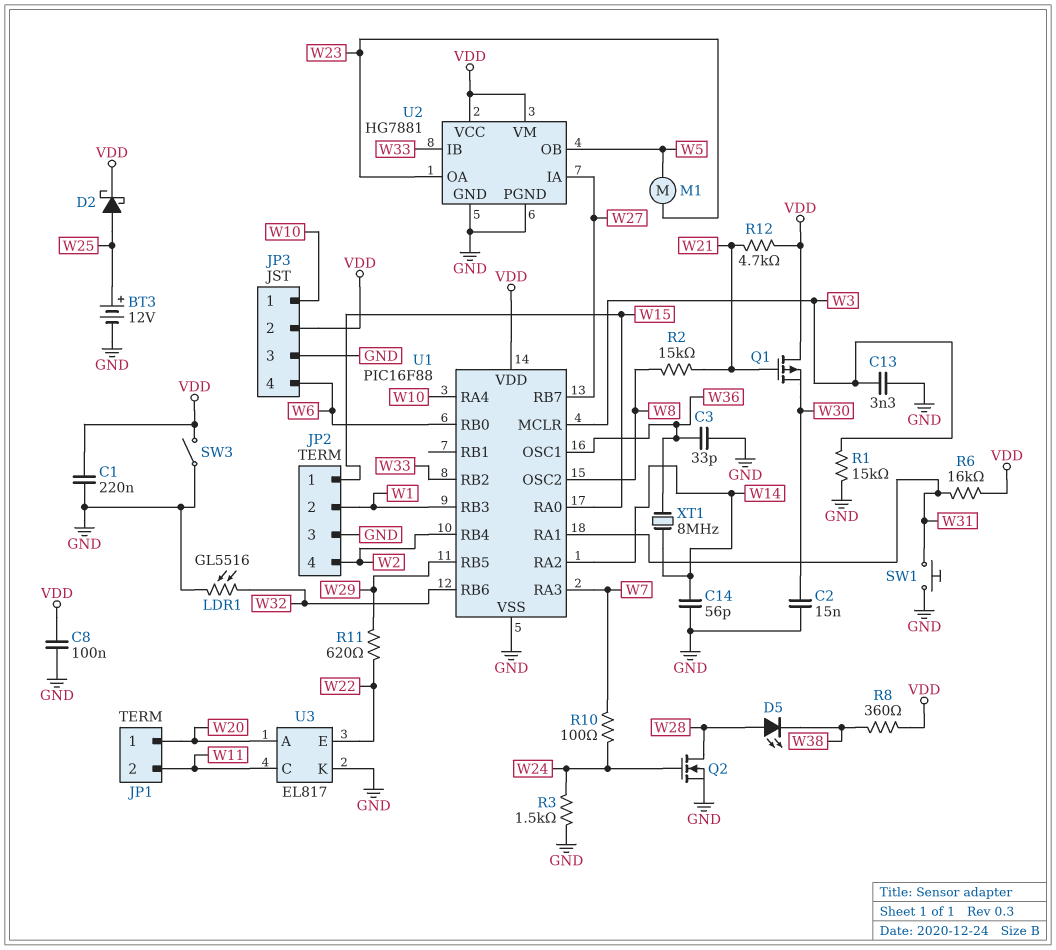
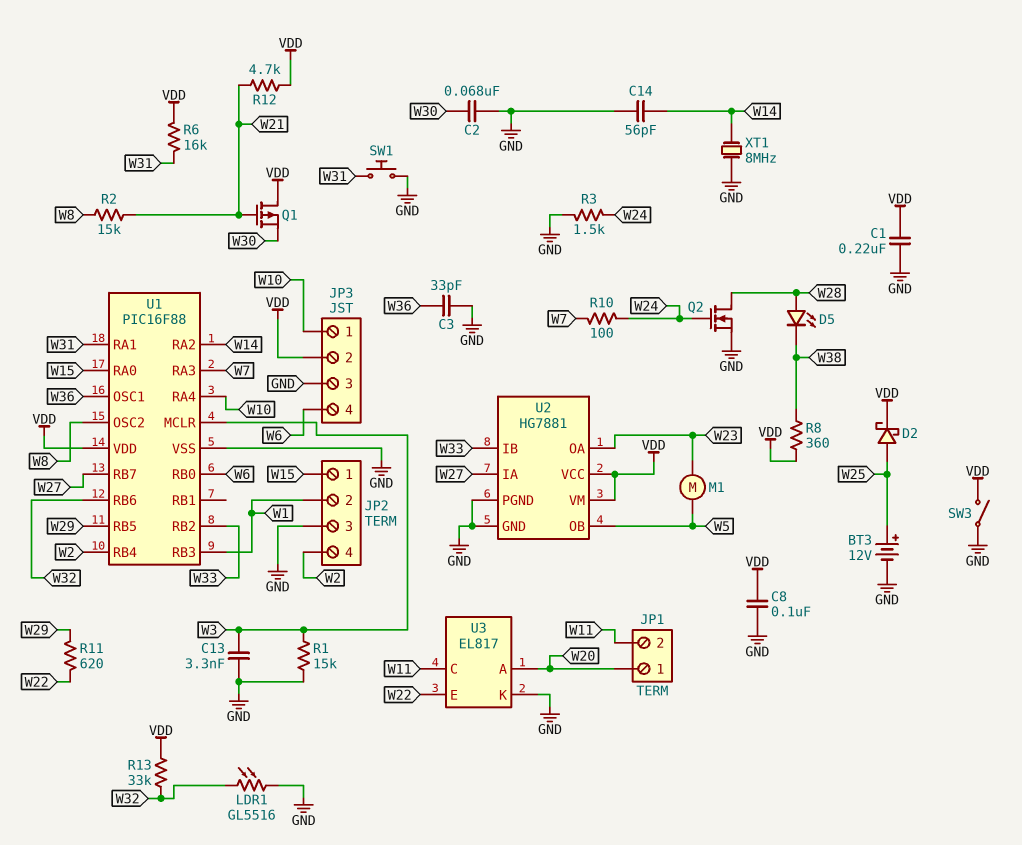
C2: 15nF (GND, W30) -> 68nF (GND, W30)
R13: none -> 33k (VDD, W32)
XT1: 8MHz (W14, W36) -> 8MHz (GND, W14)

